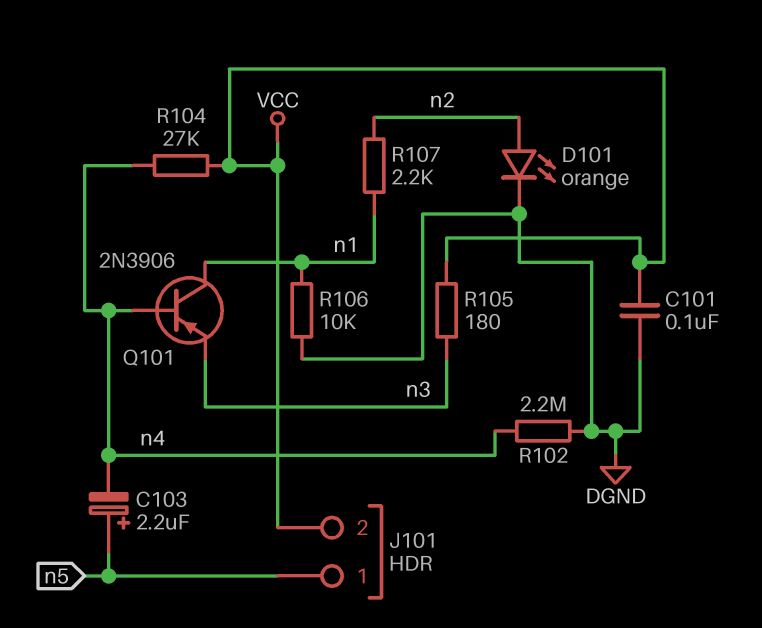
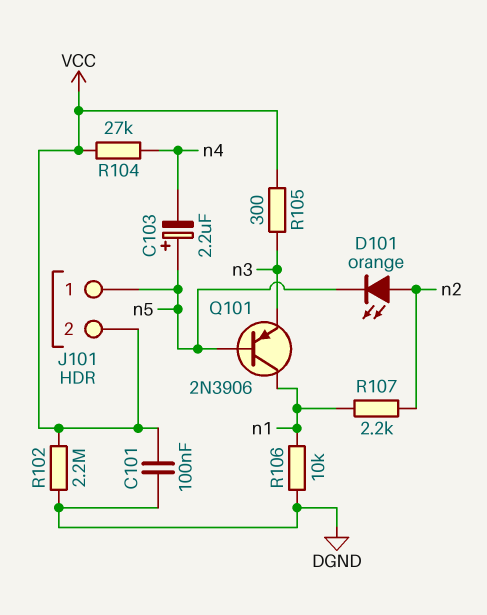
D101: LED orange (A n2, K DGND) -> LED orange (A n2, K n5)
Q101: PNP 2N3906 (B n4, C n1, E n3) -> PNP 2N3906 (B n5, C n1, E n3)
R102: 2.2M (DGND, n4) -> 2.2M (DGND, VCC)
R105: 180 (VCC, n3) -> 300 (VCC, n3)

